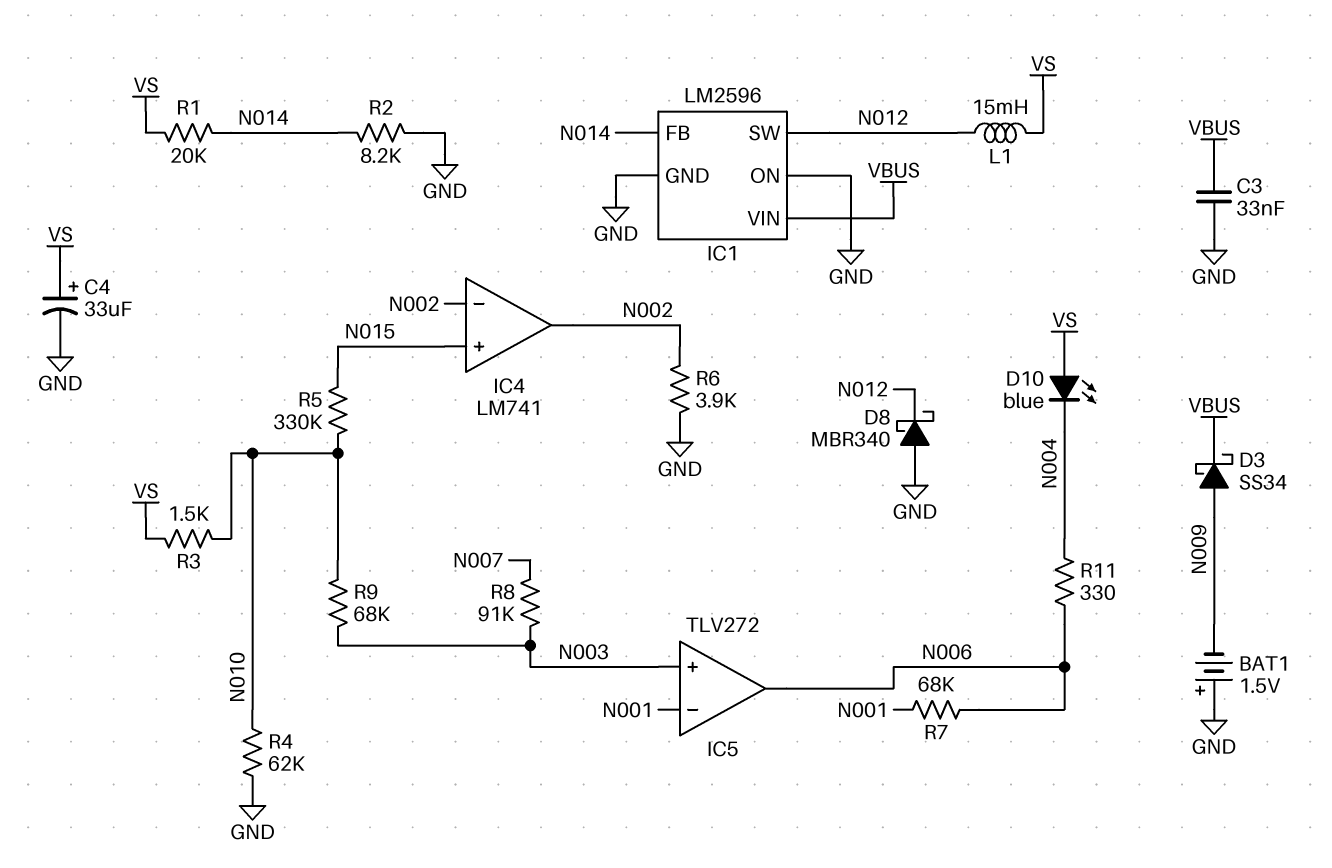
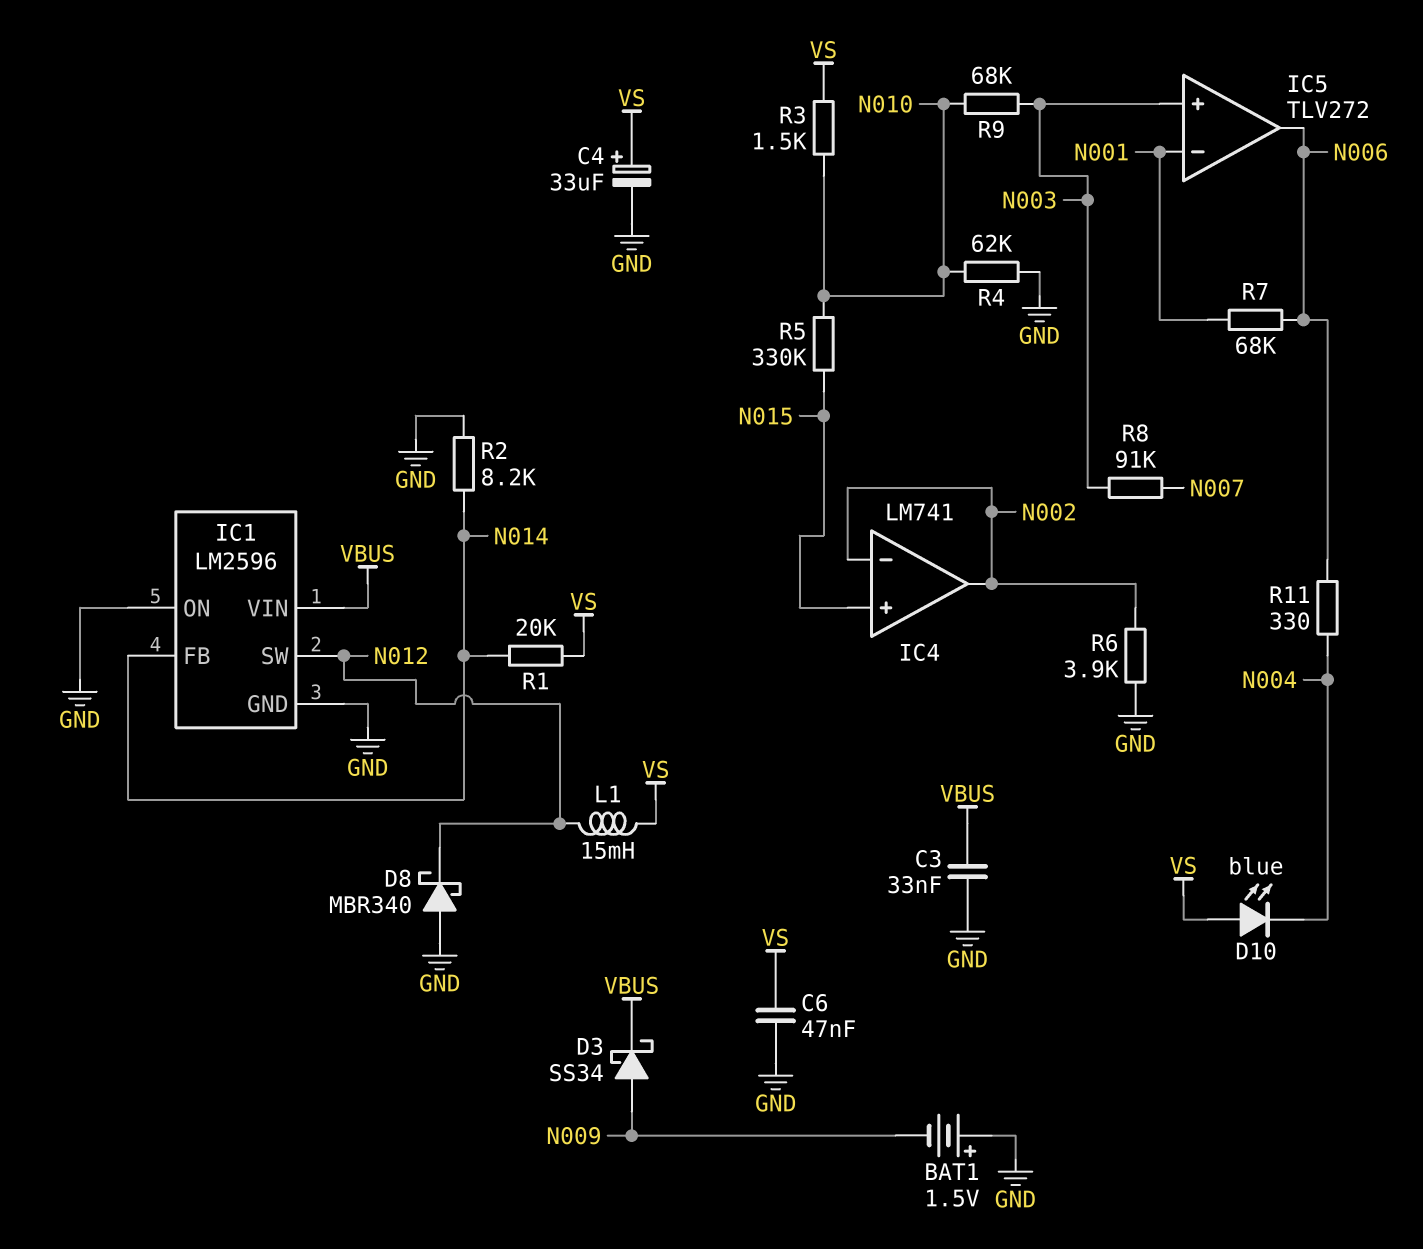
C6: none -> 47nF (GND, VS)

